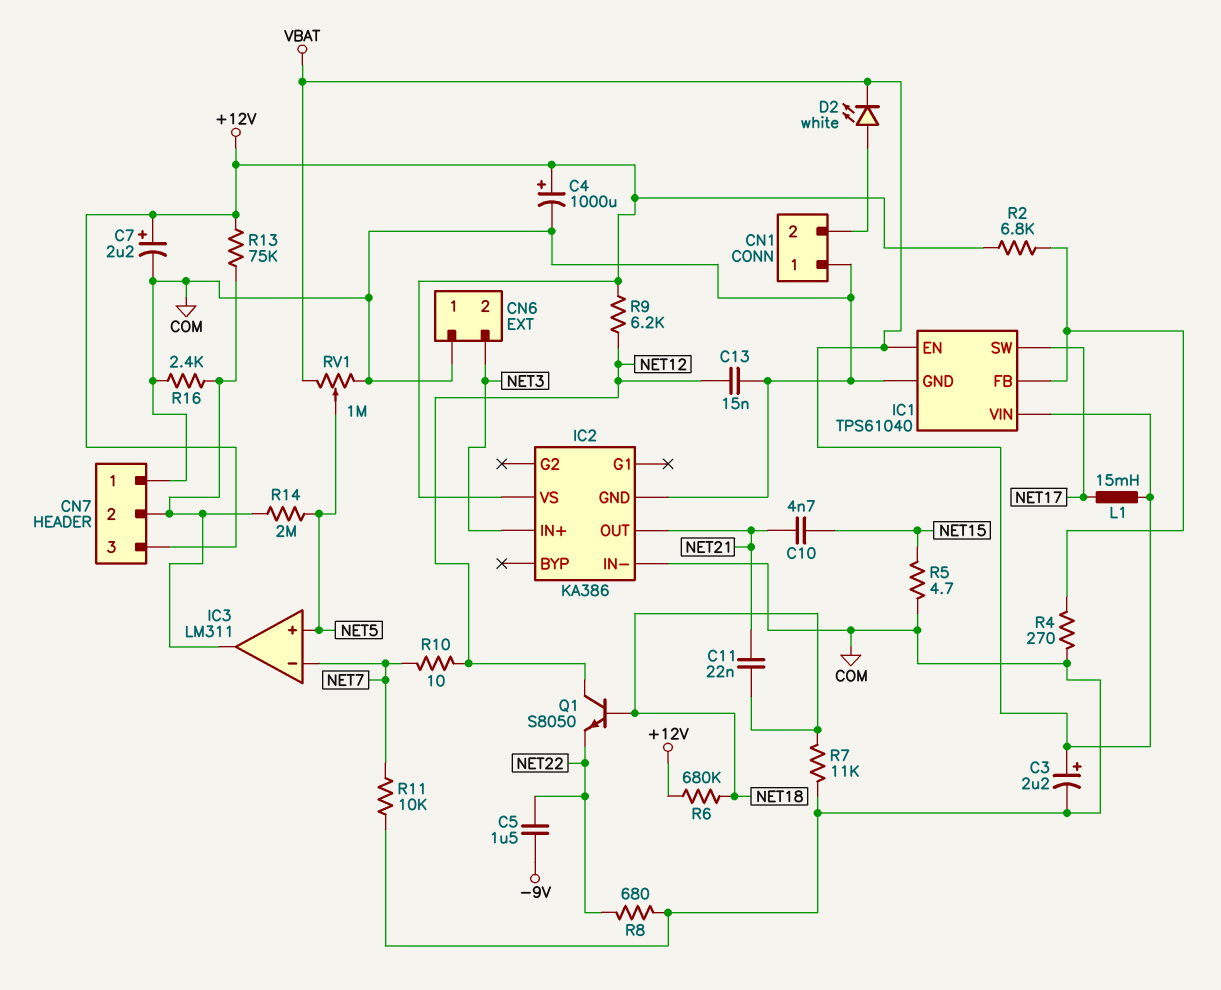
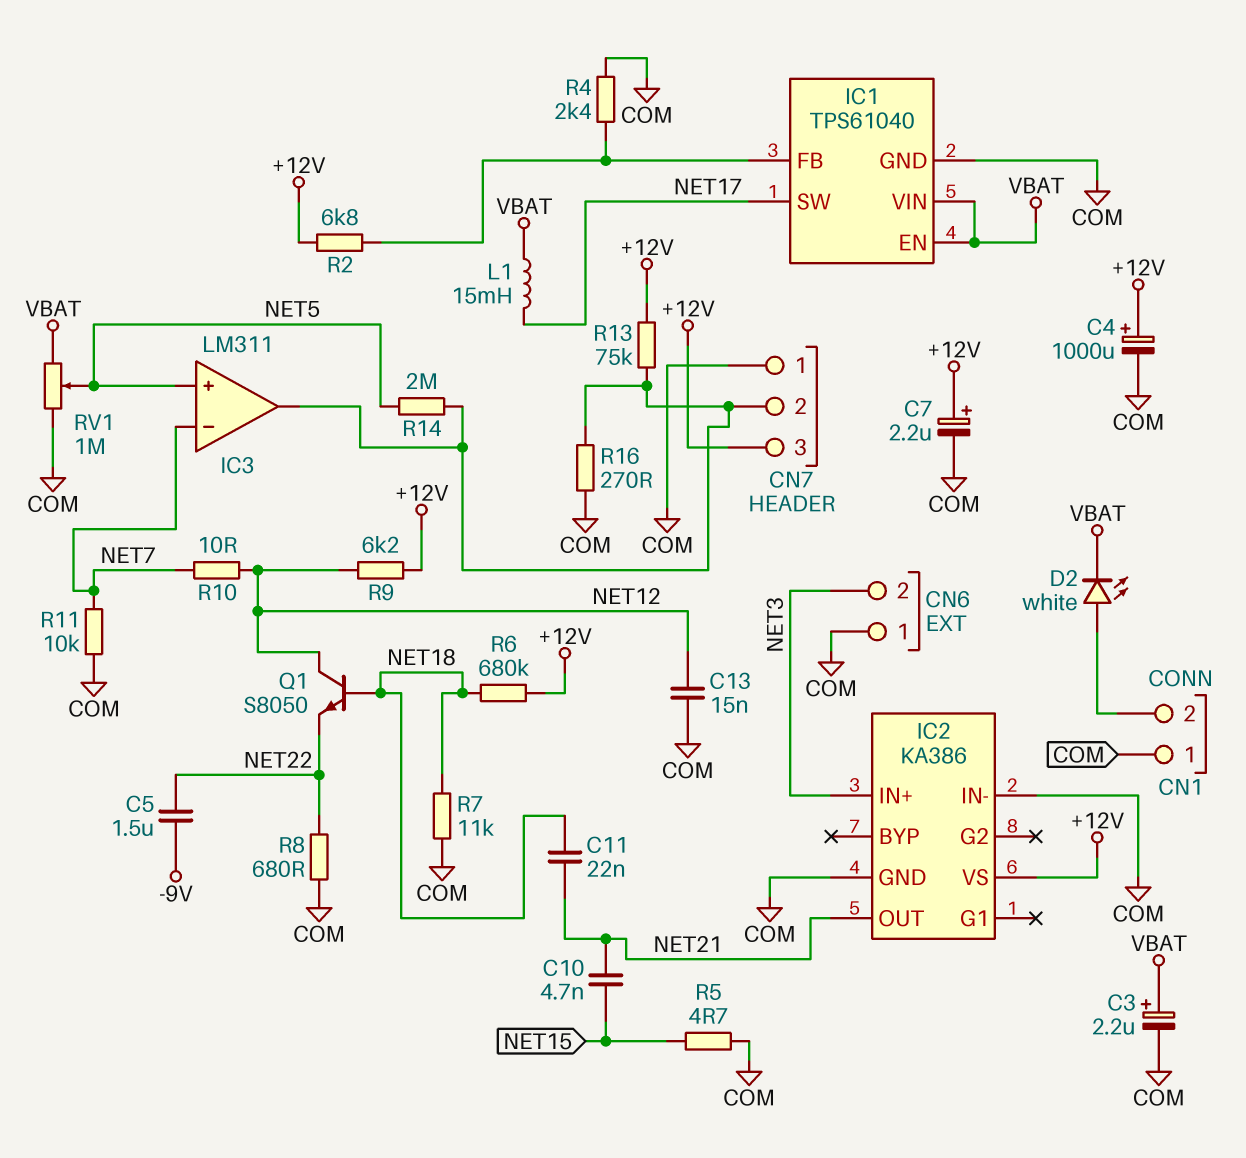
R4: 270 (COM, IC1/FB) -> 2.4k (COM, IC1/FB)
R16: 2.4k (CN7/2, COM) -> 270 (CN7/2, COM)

